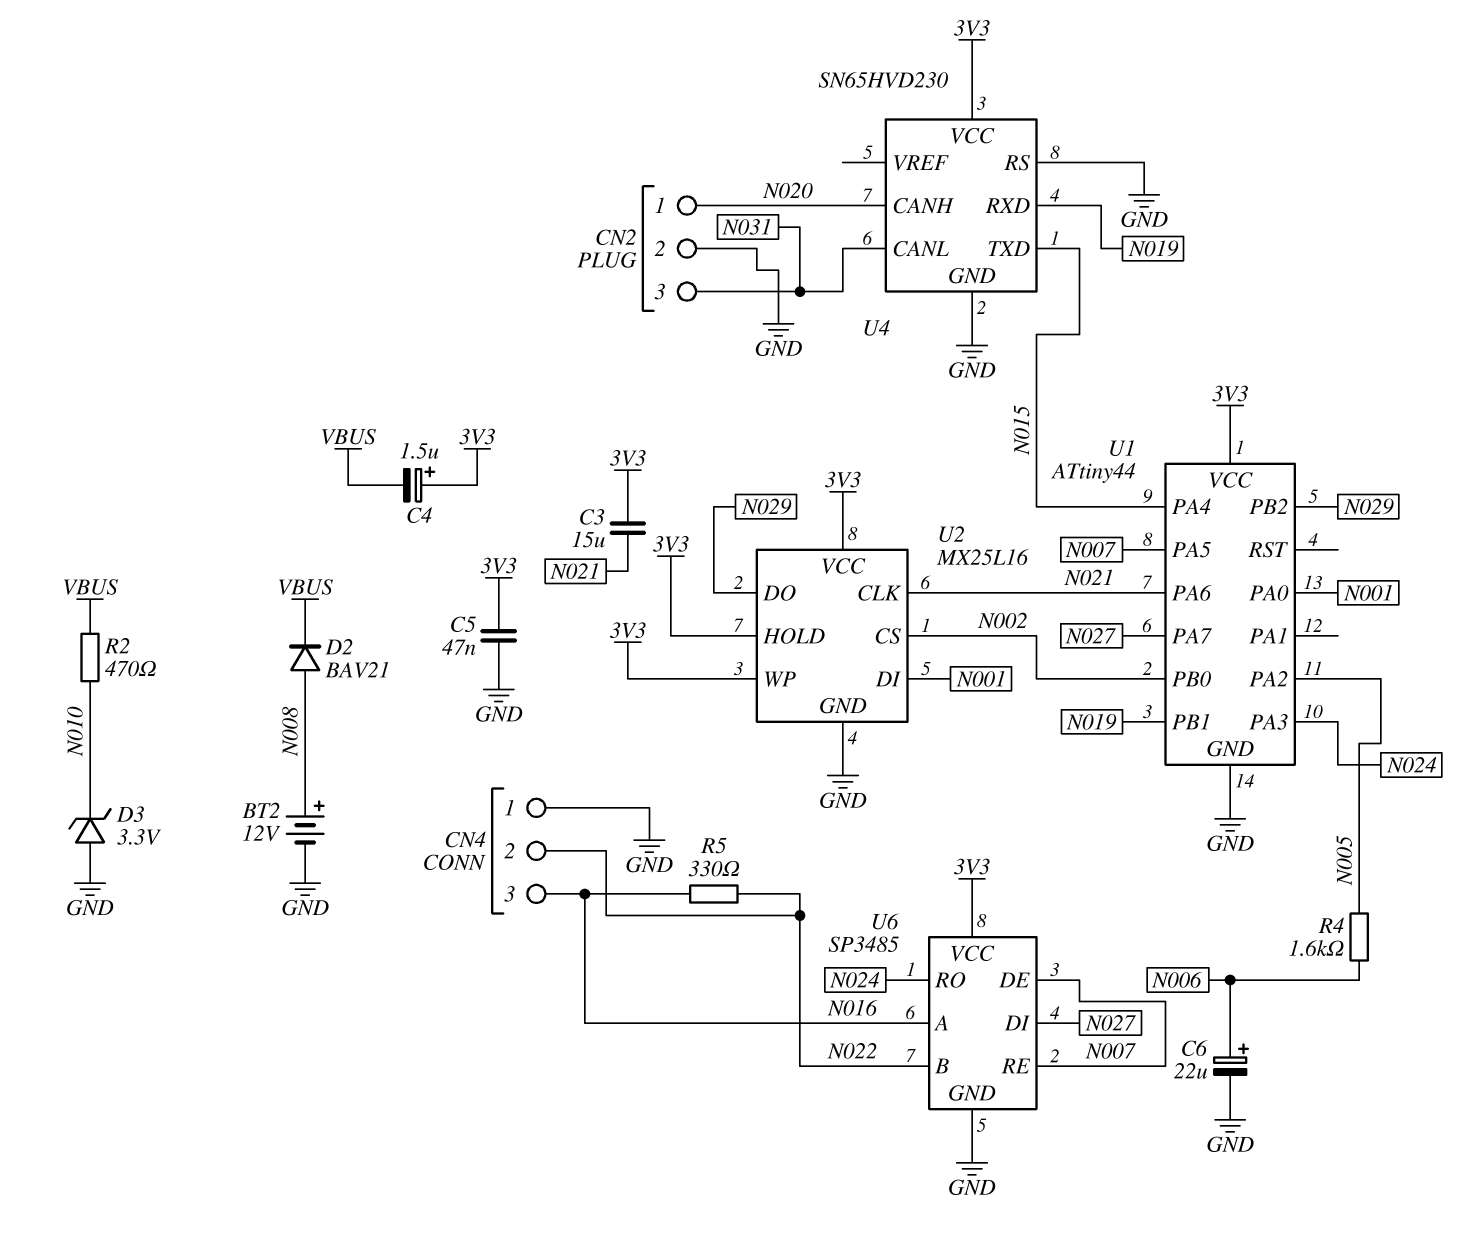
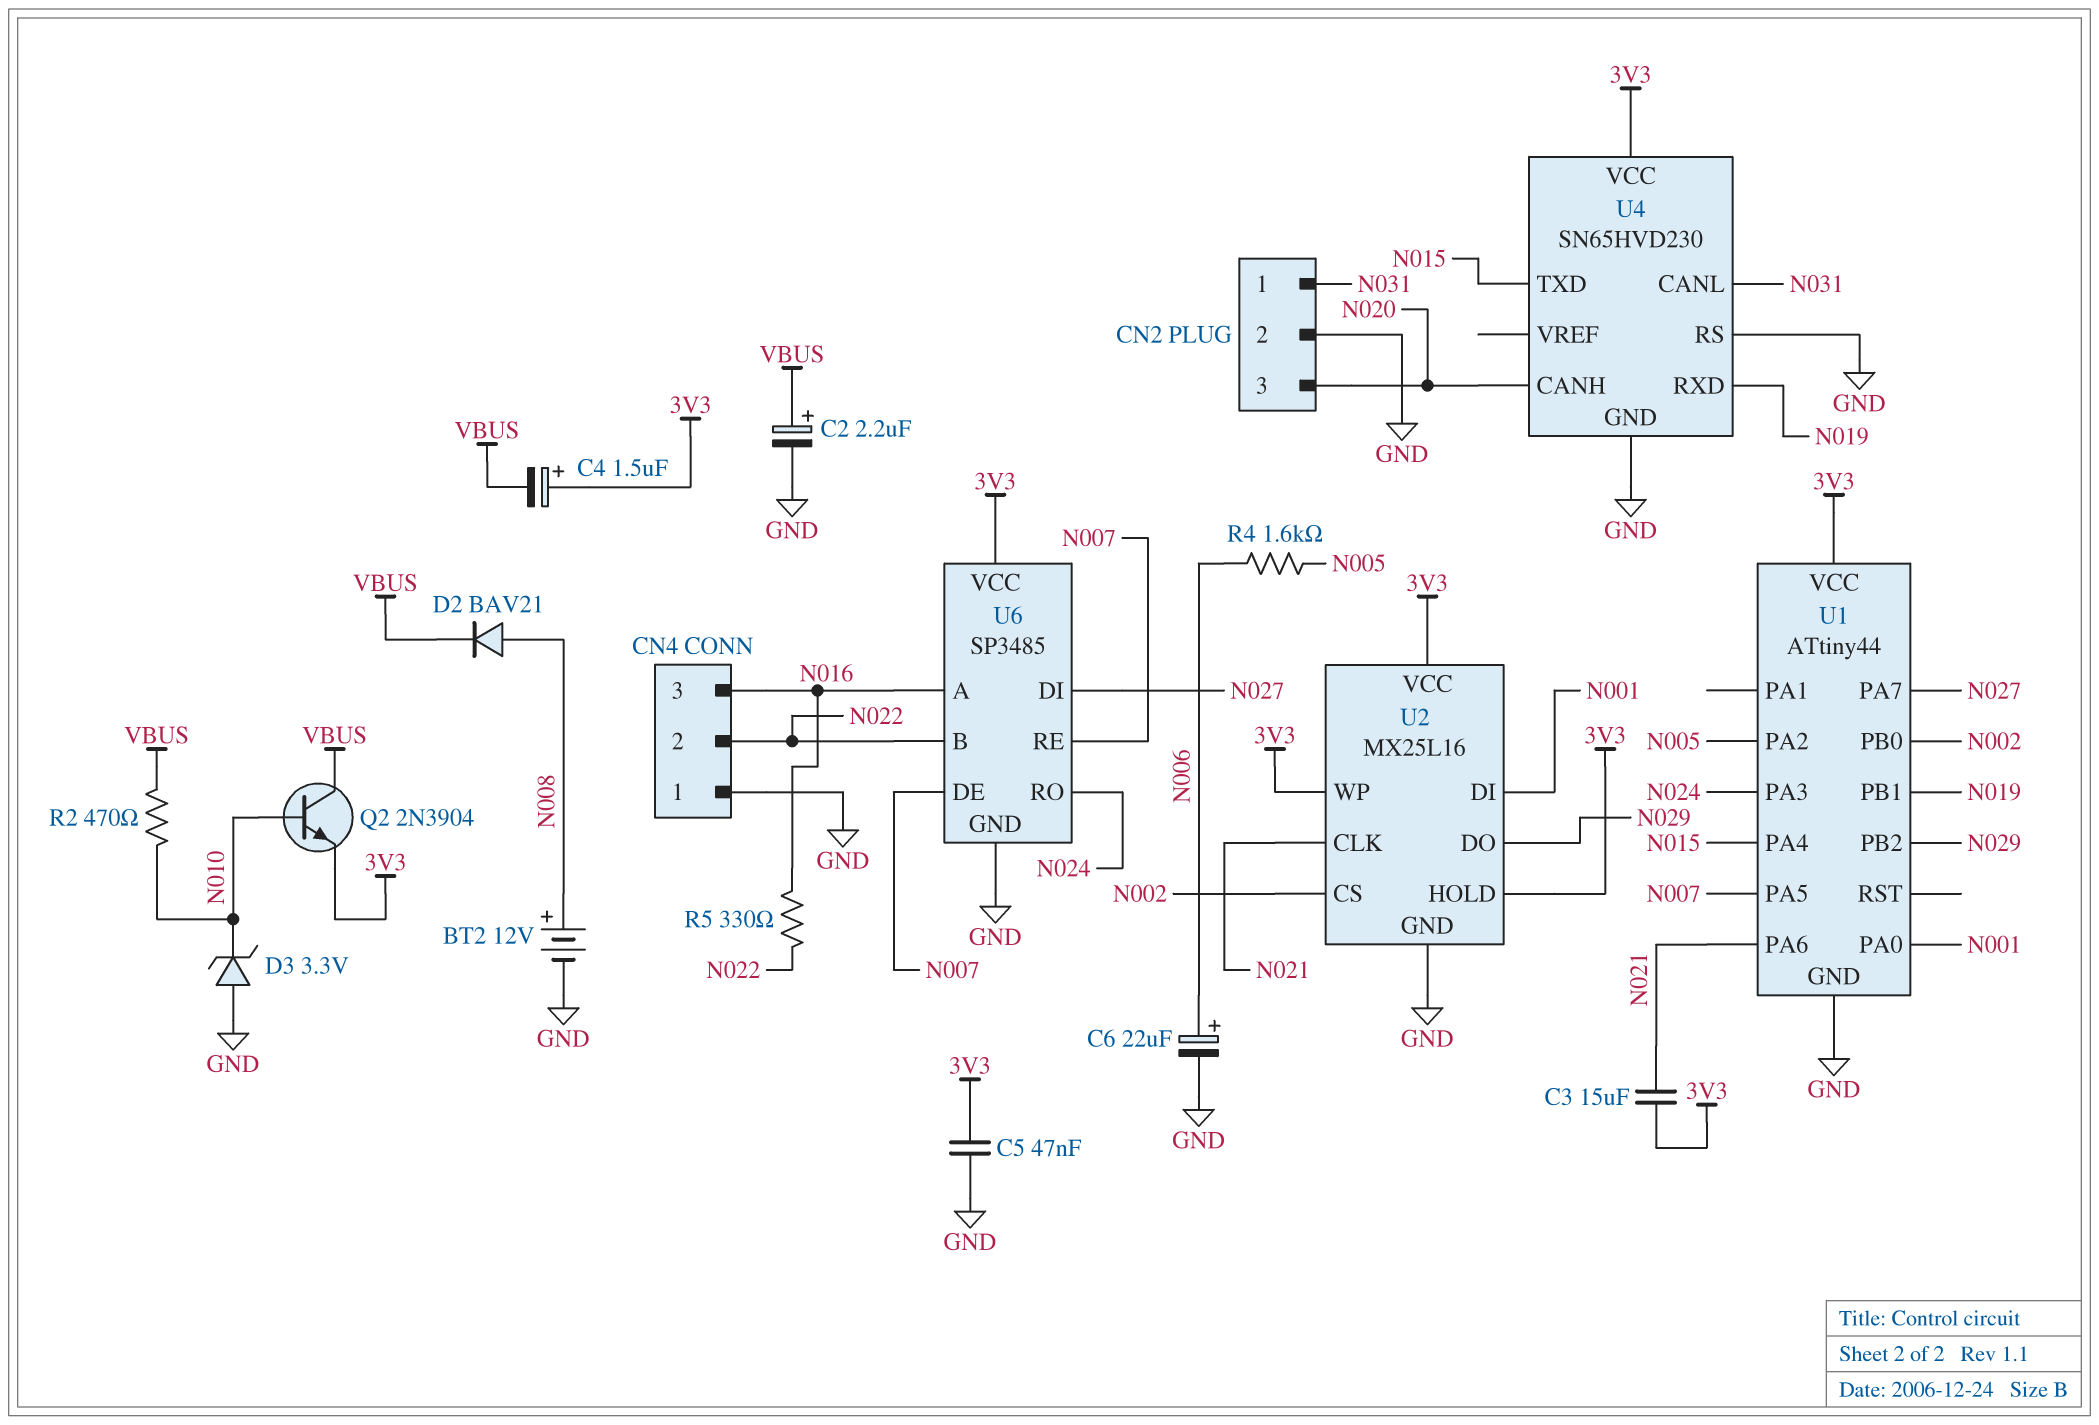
C2: none -> 2.2uF (plus VBUS, minus GND)
CN2 pin 1: N020 -> N031
CN2 pin 3: N031 -> N020
Q2: none -> NPN 2N3904 (B N010, C VBUS, E 3V3)

